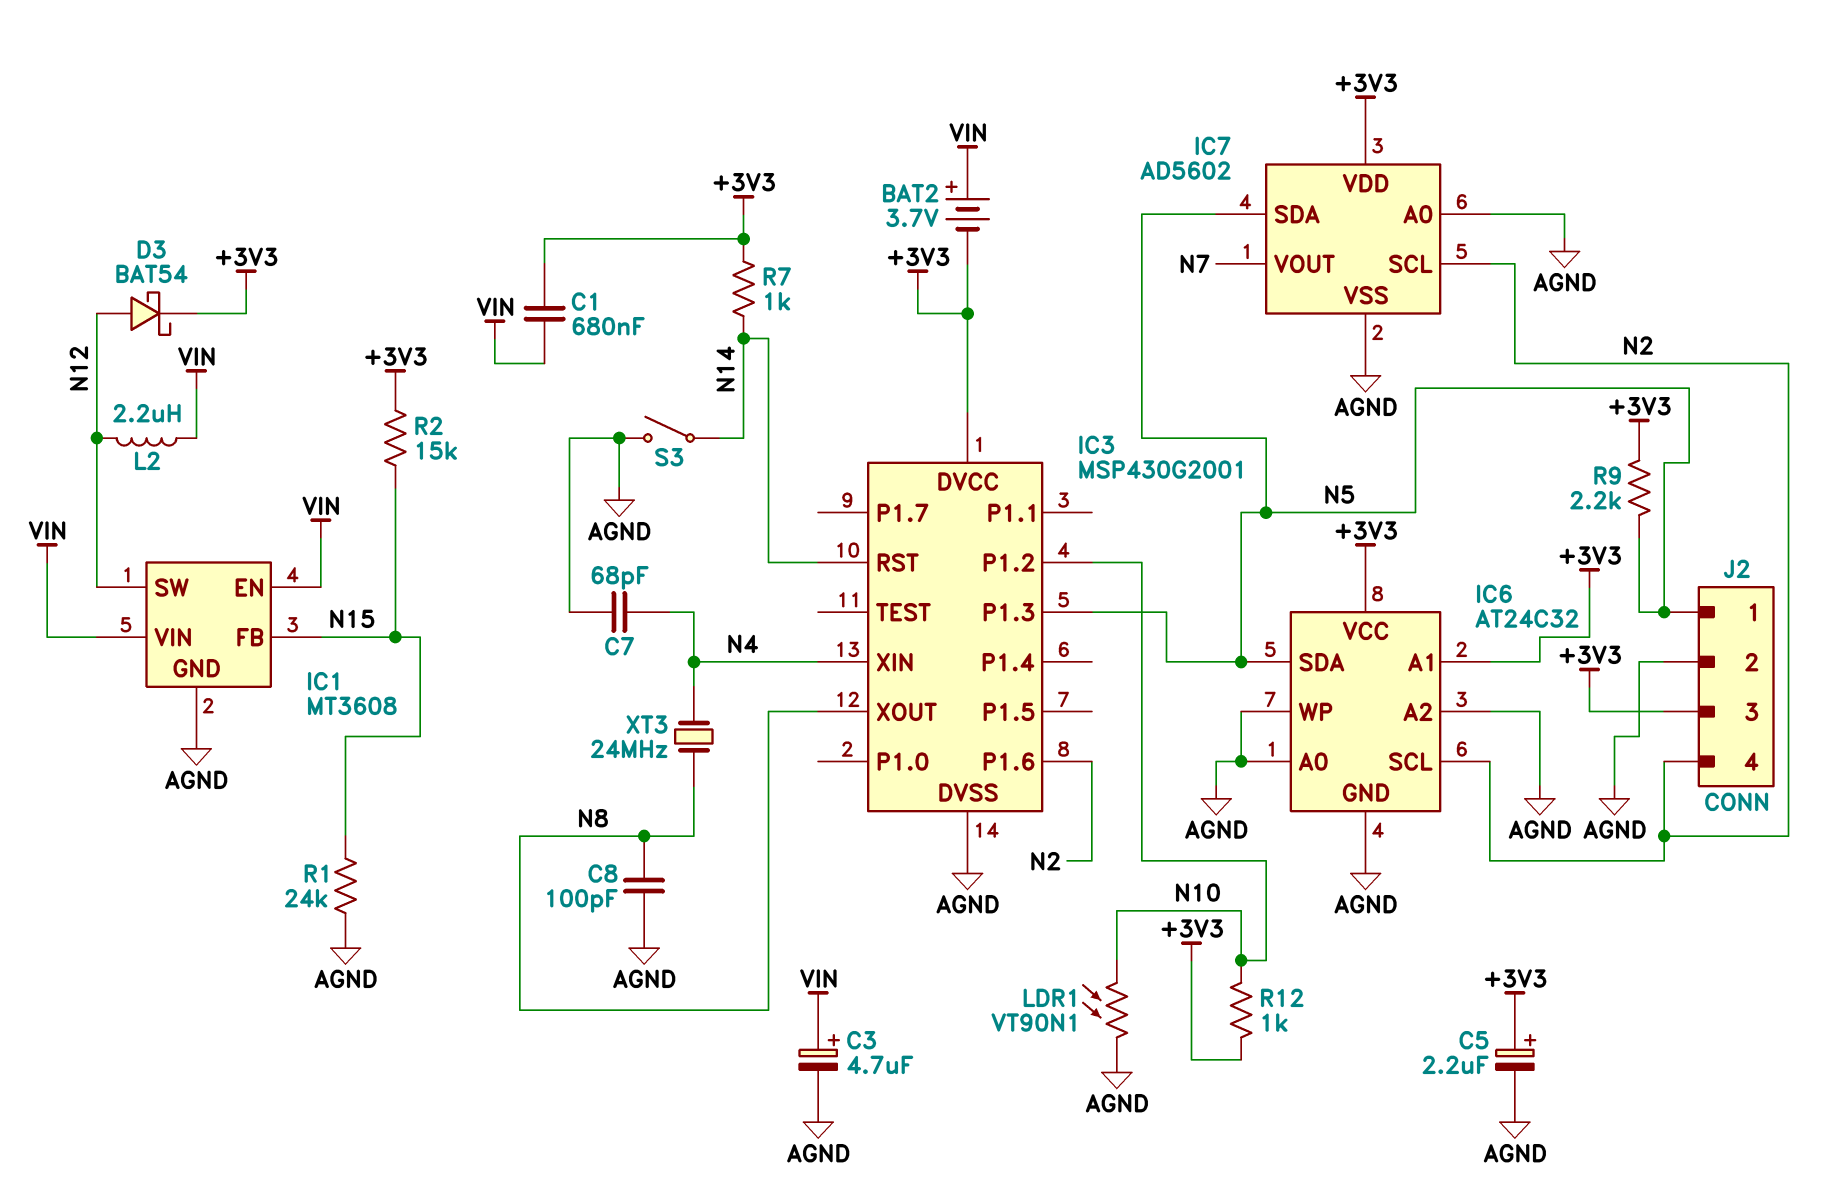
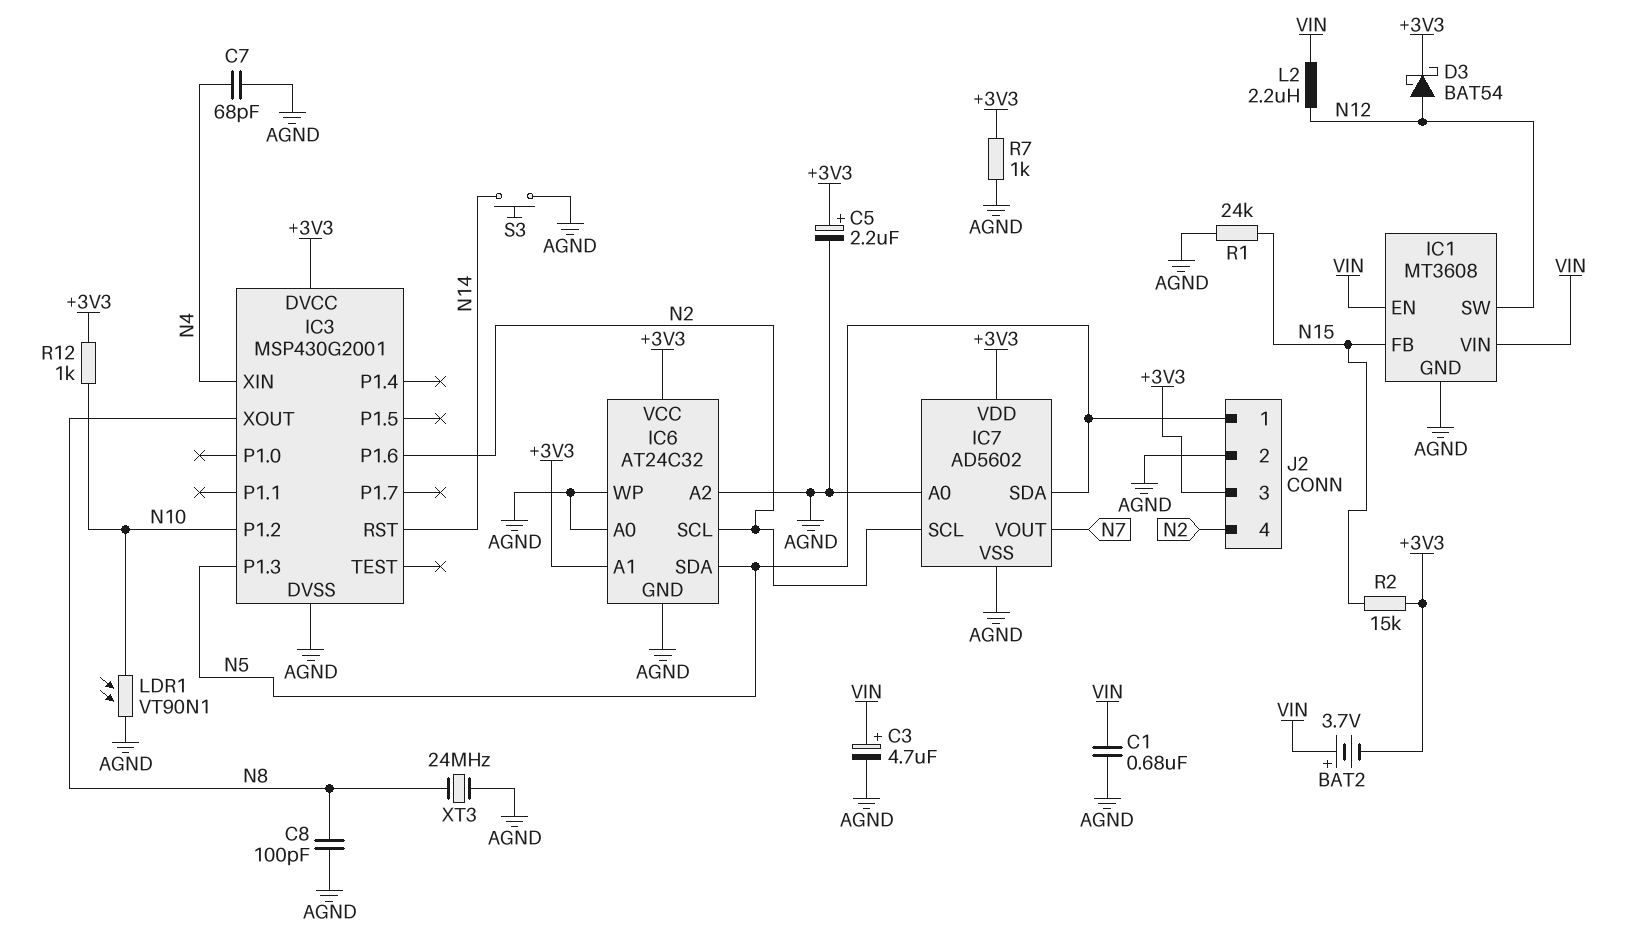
C1: 680nF (+3V3, VIN) -> 680nF (AGND, VIN)
R7: 1k (+3V3, N14) -> 1k (+3V3, AGND)
R9: 2.2k (+3V3, N5) -> none
S3: switch (AGND, N14) -> button (AGND, N14)
XT3: 24MHz (N4, N8) -> 24MHz (AGND, N8)

